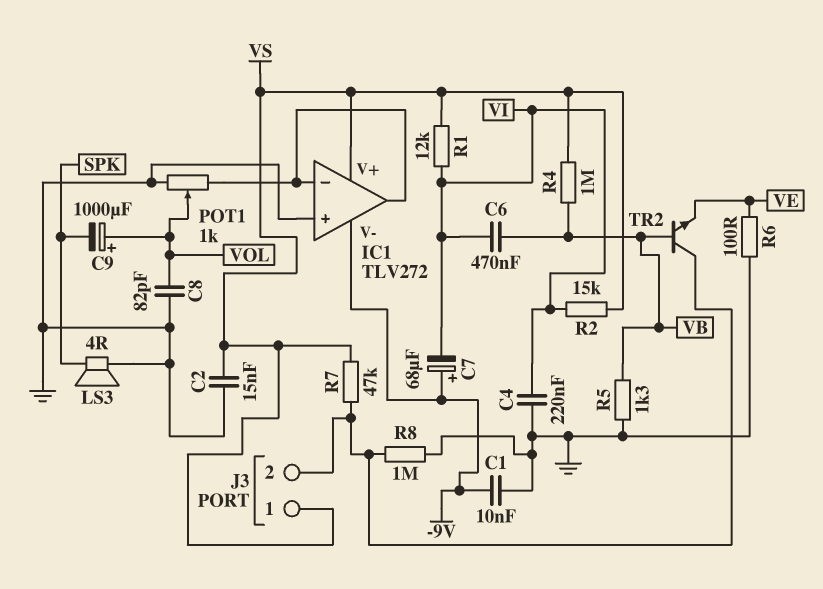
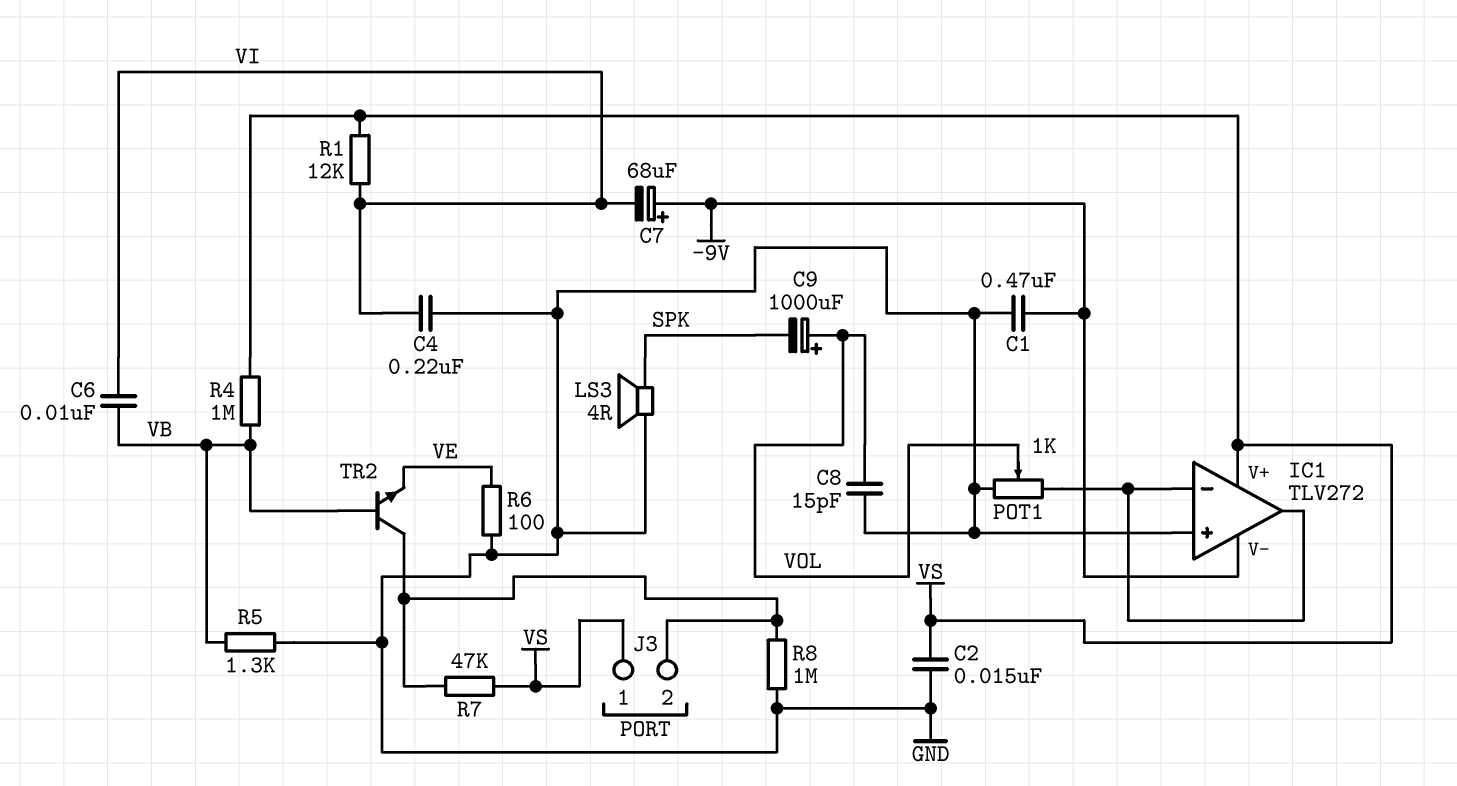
C1: 10nF (-9V, GND) -> 470nF (-9V, GND)
C6: 470nF (VB, VI) -> 10nF (VB, VI)
C8: 82pF (GND, VOL) -> 15pF (GND, VOL)
R2: 15k (VI, VS) -> none

